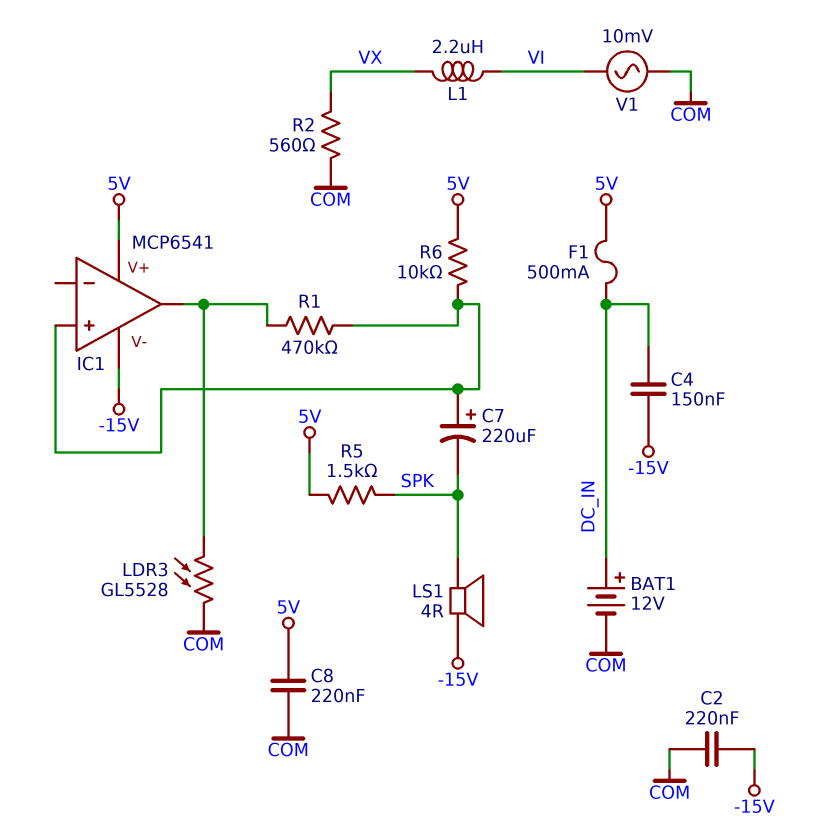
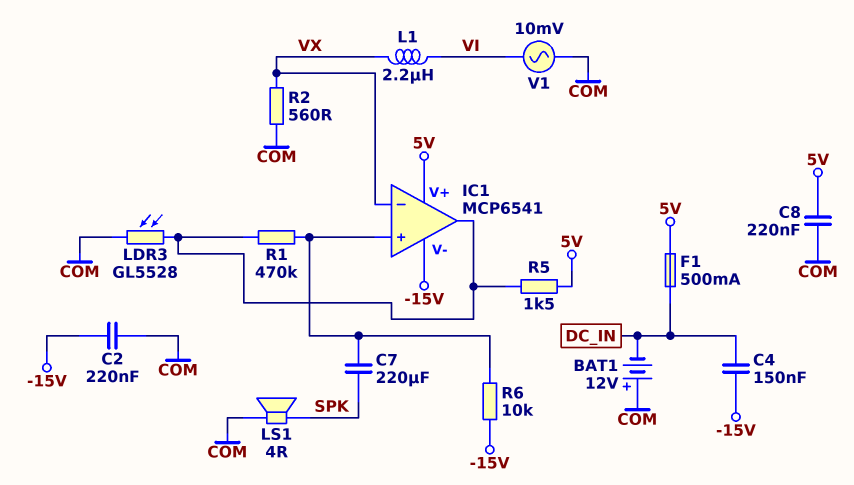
BAT1: 12V (plus DC_IN, minus COM) -> 12V (plus COM, minus DC_IN)
C7: 220uF (plus IC1/in+, minus SPK) -> 220uF (IC1/in+, SPK)
IC1 pin in-: none -> VX
LS1: speaker 4R (-15V, SPK) -> speaker 4R (COM, SPK)
R5: 1.5k (5V, SPK) -> 1.5k (5V, IC1/out)
R6: 10k (5V, IC1/in+) -> 10k (-15V, IC1/in+)

